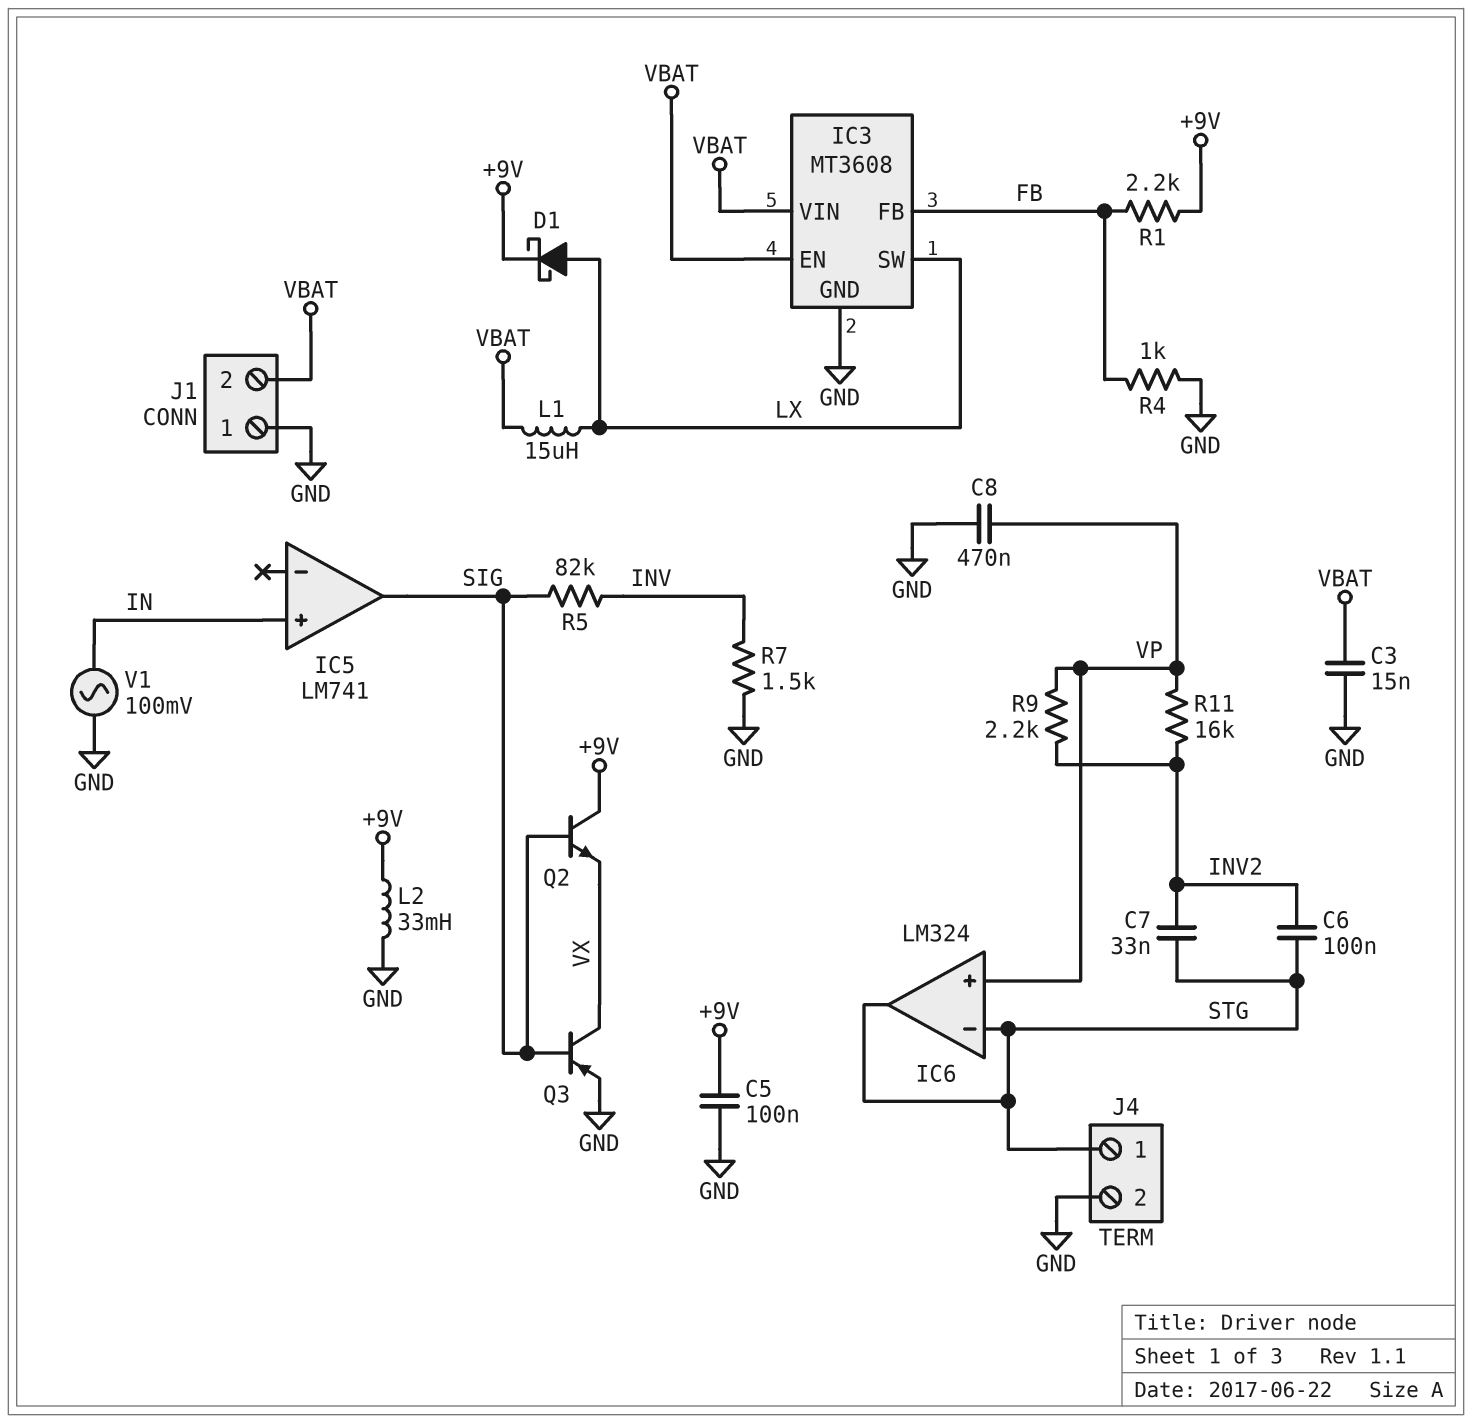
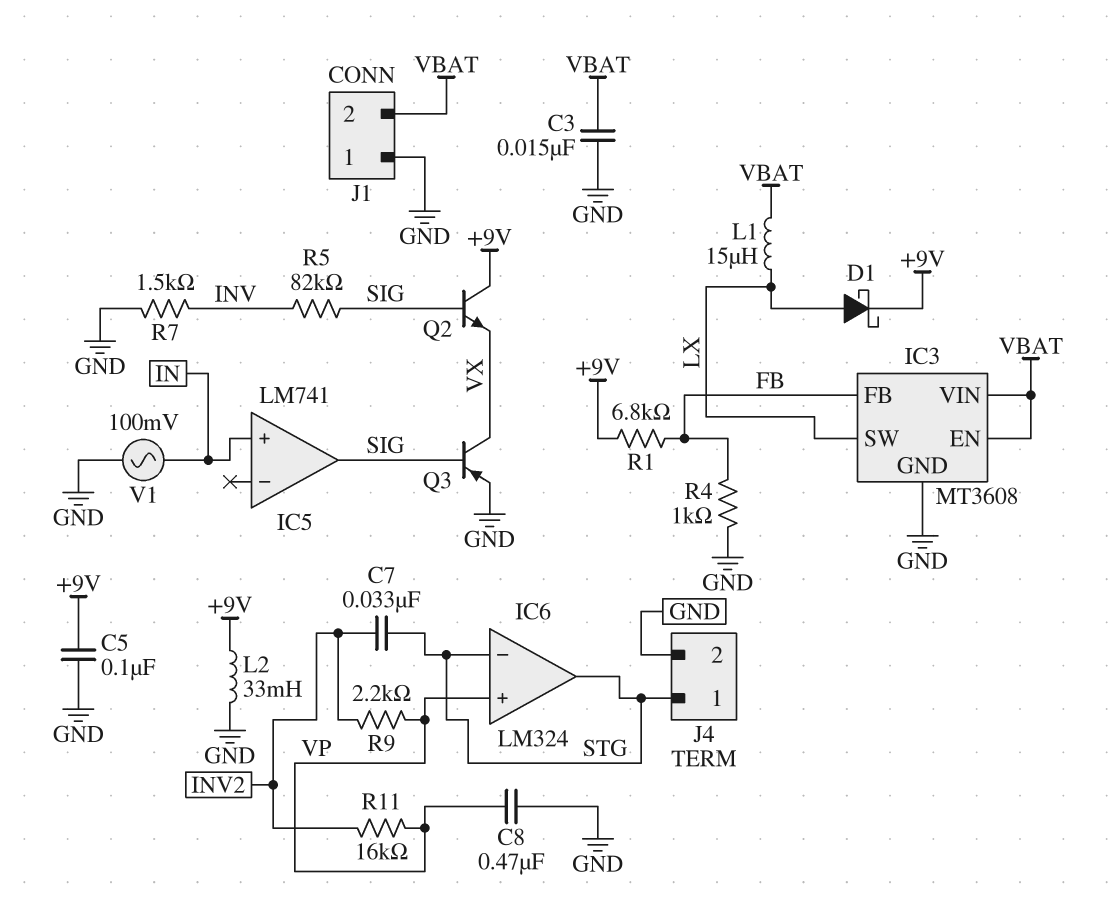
C6: 100nF (INV2, STG) -> none
R1: 2.2k (+9V, FB) -> 6.8k (+9V, FB)

